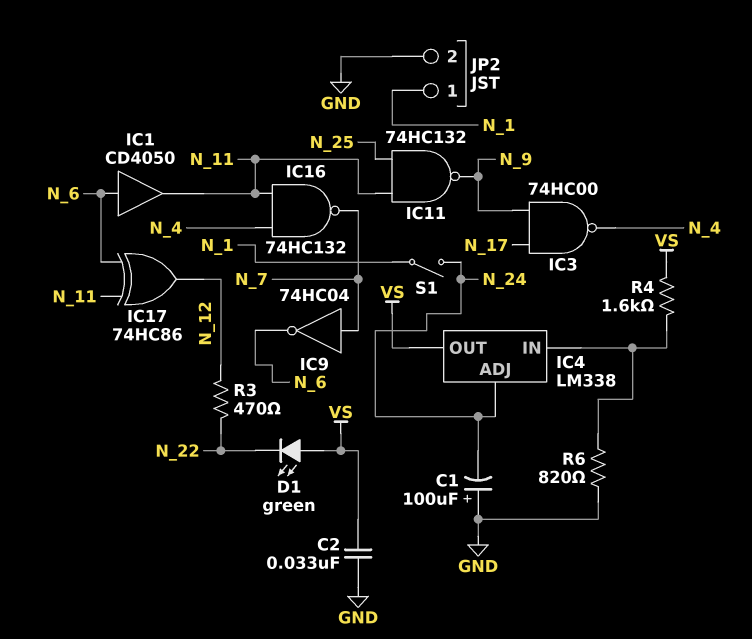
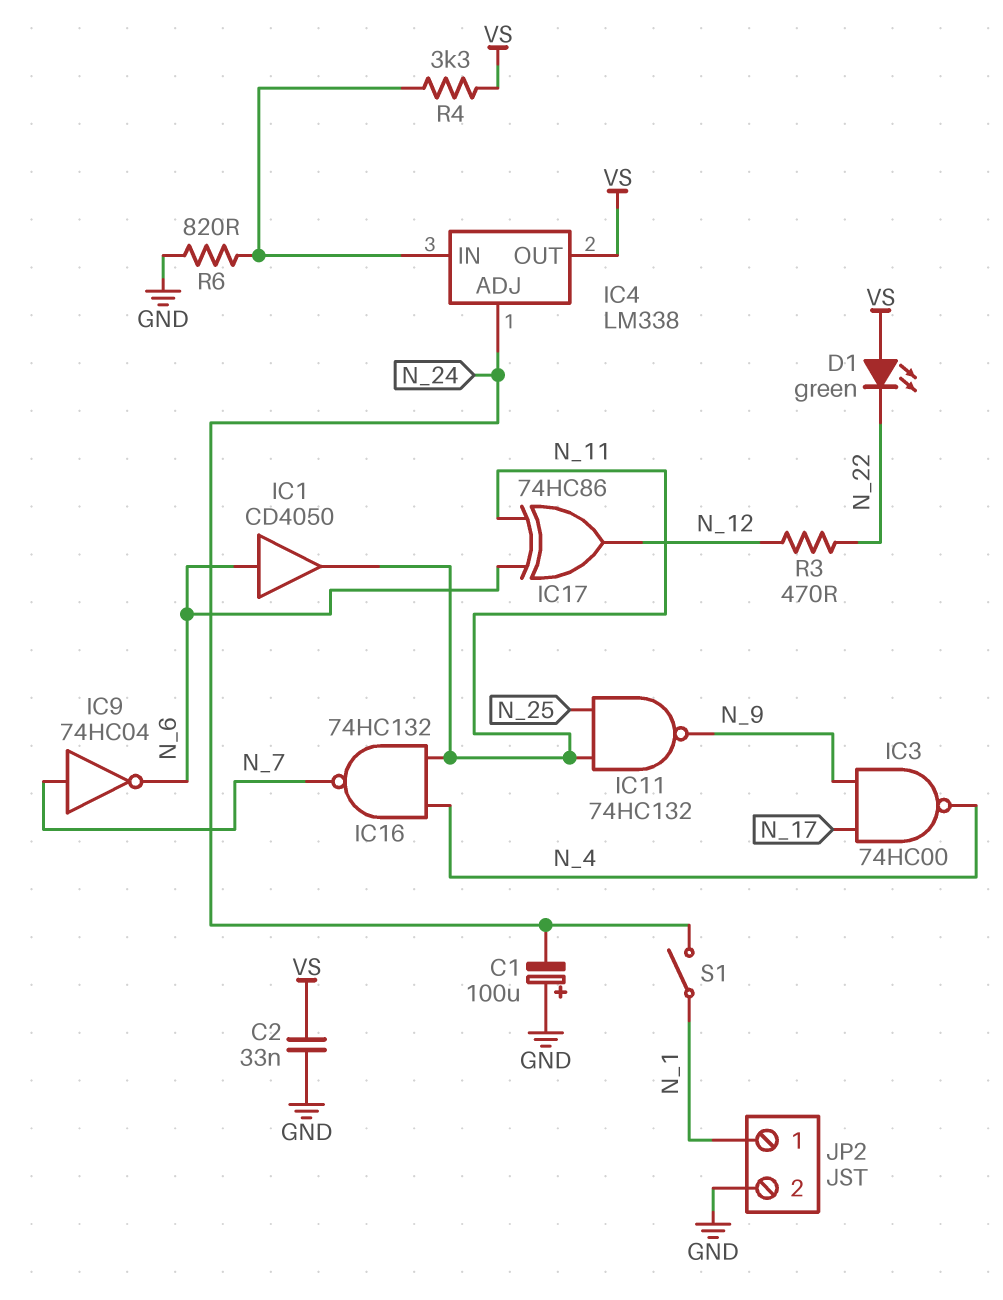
R4: 1.6k (IC4/IN, VS) -> 3.3k (IC4/IN, VS)

